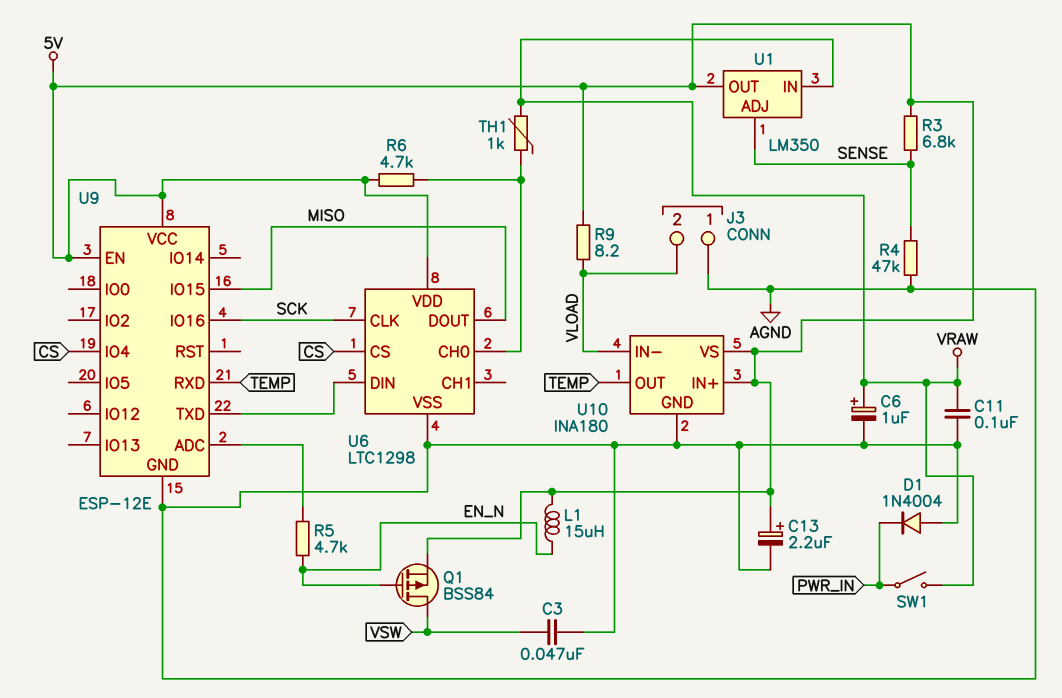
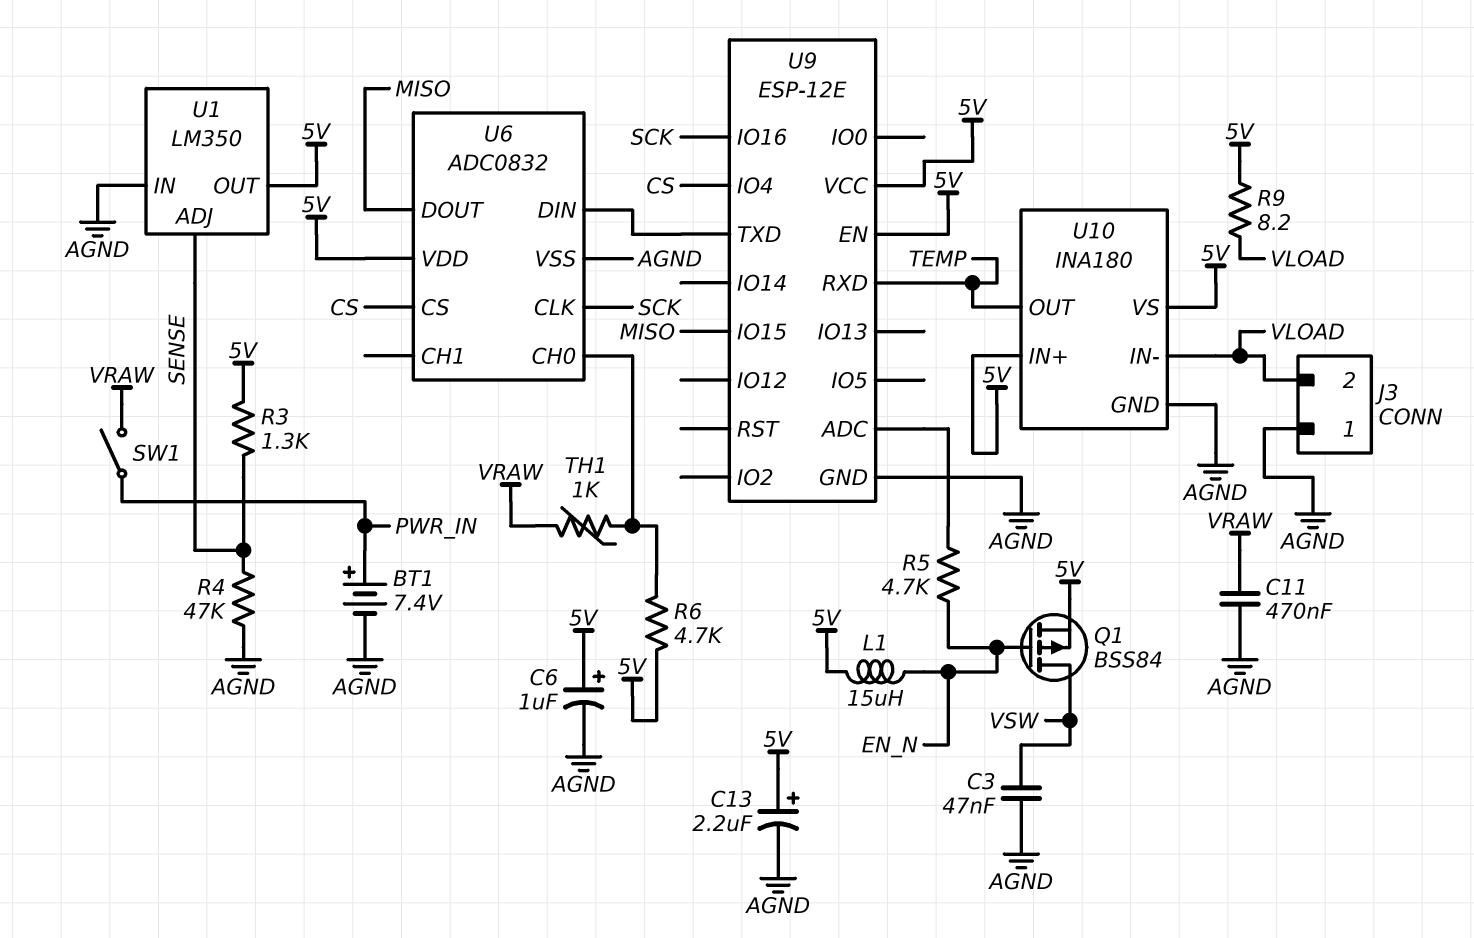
BT1: none -> 7.4V (plus PWR_IN, minus AGND)
C6: 1uF (plus VRAW, minus AGND) -> 1uF (plus 5V, minus AGND)
C11: 100nF (AGND, VRAW) -> 470nF (AGND, VRAW)
D1: diode 1N4004 (A AGND, K PWR_IN) -> none
R3: 6.8k (5V, SENSE) -> 1.3k (5V, SENSE)
U1 pin IN: VRAW -> AGND
U6: LTC1298 -> ADC0832

